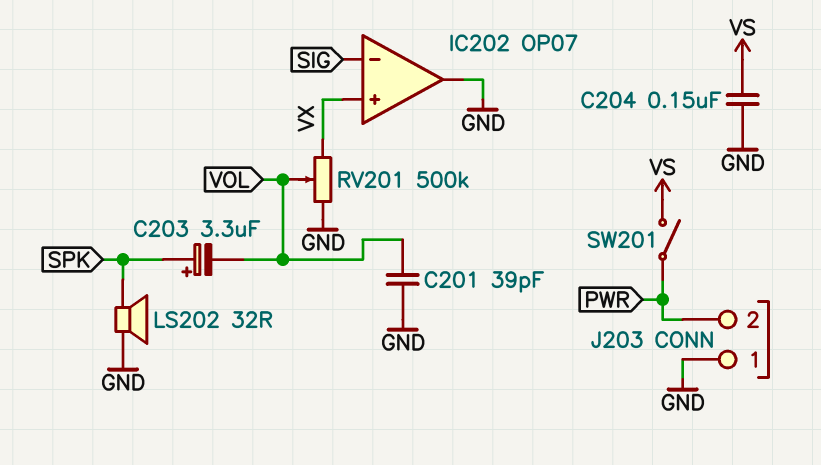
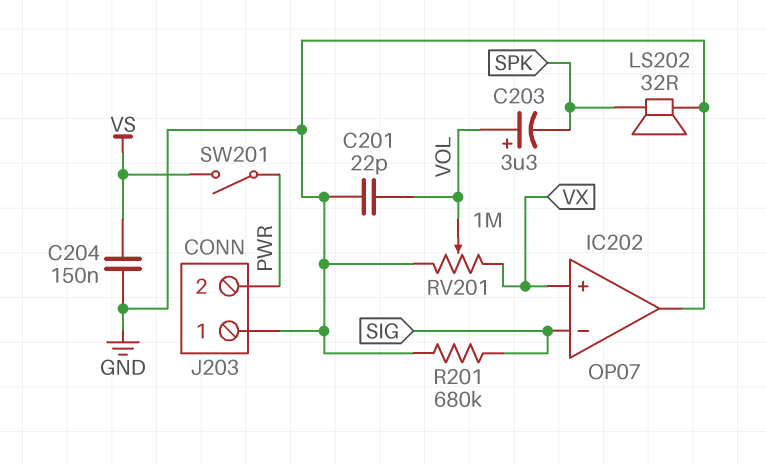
C201: 39pF (GND, VOL) -> 22pF (GND, VOL)
C203: 3.3uF (plus SPK, minus VOL) -> 3.3uF (plus VOL, minus SPK)
R201: none -> 680k (GND, SIG)
RV201: 500k (GND, VX, wiper VOL) -> 1M (GND, VX, wiper VOL)

